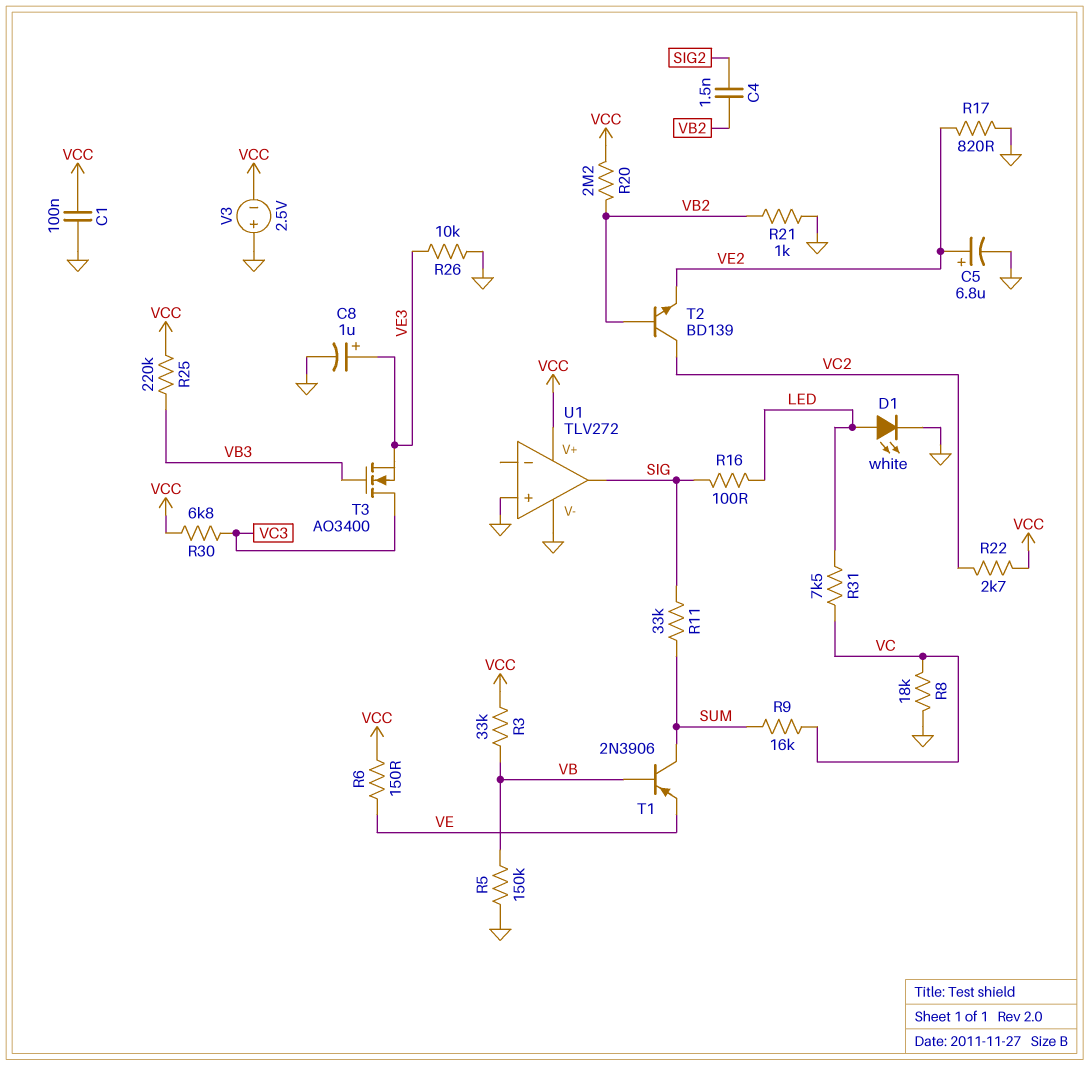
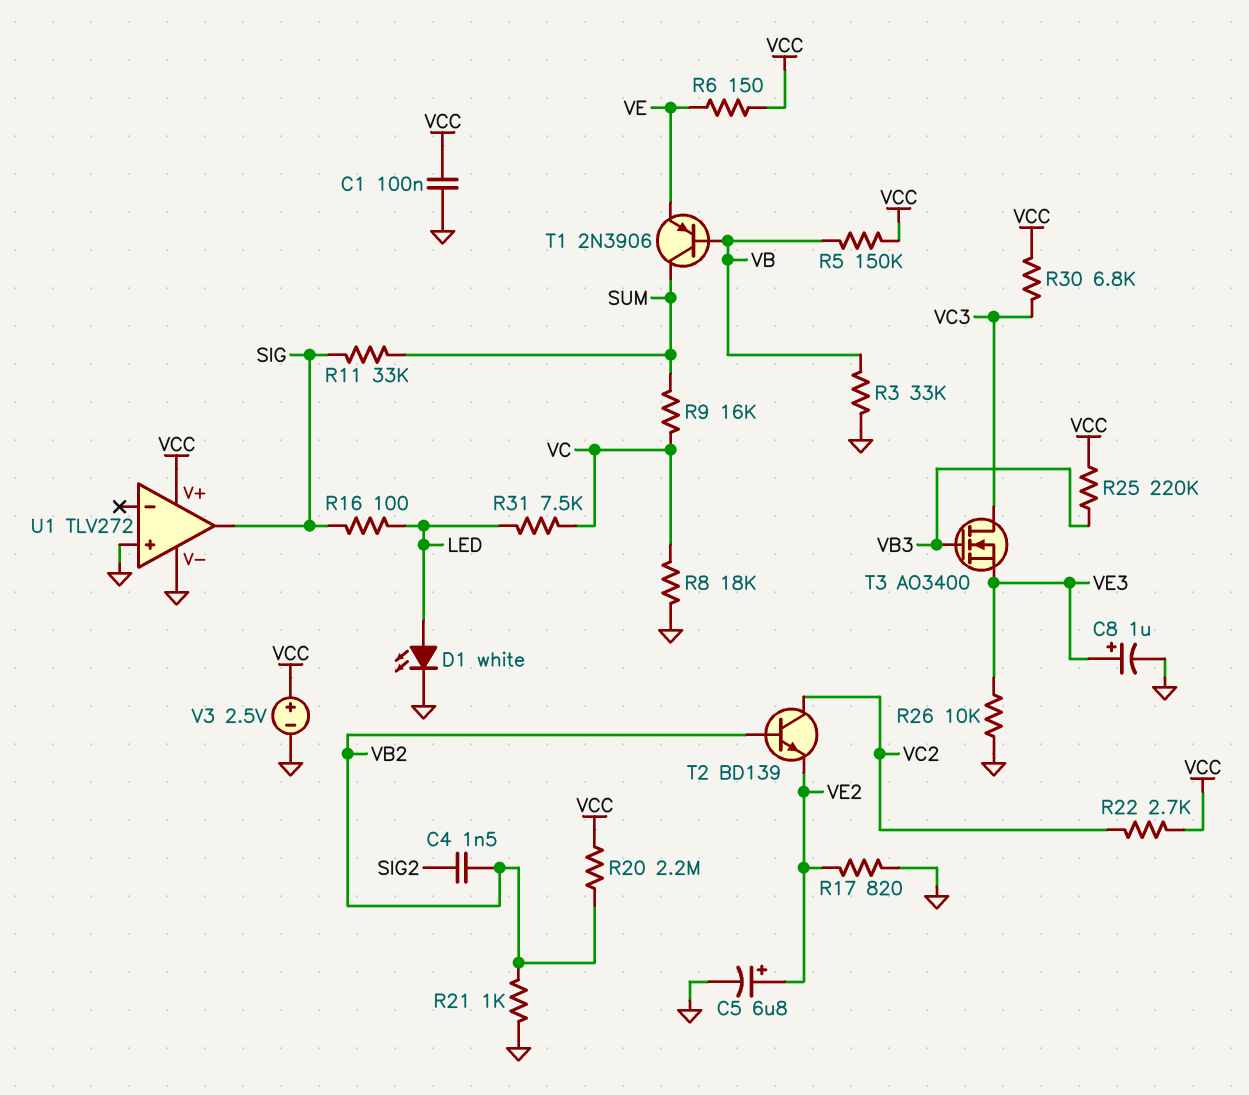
R3: 33k (VB, VCC) -> 33k (GND, VB)
R5: 150k (GND, VB) -> 150k (VB, VCC)
V3: 2.5V (plus GND, minus VCC) -> 2.5V (plus VCC, minus GND)

